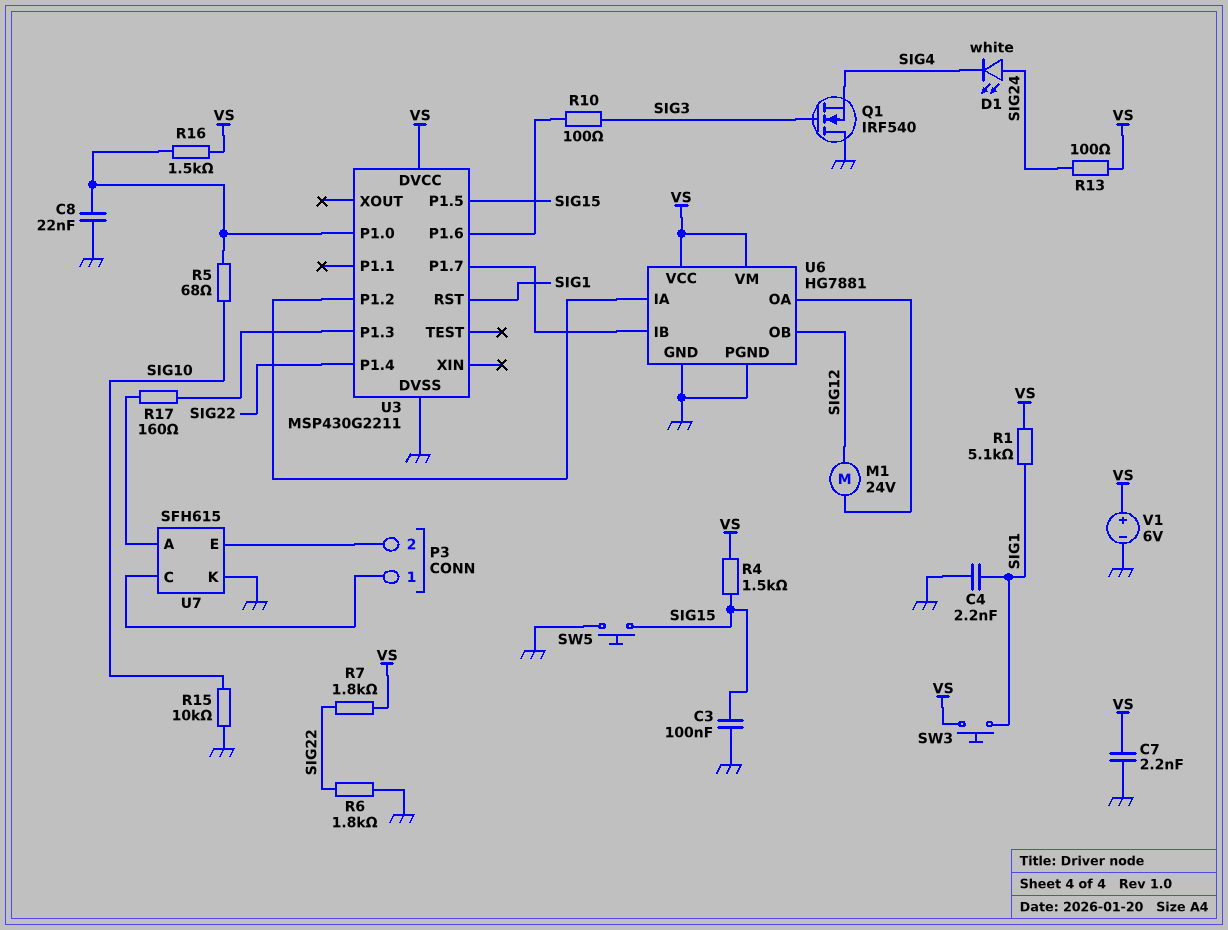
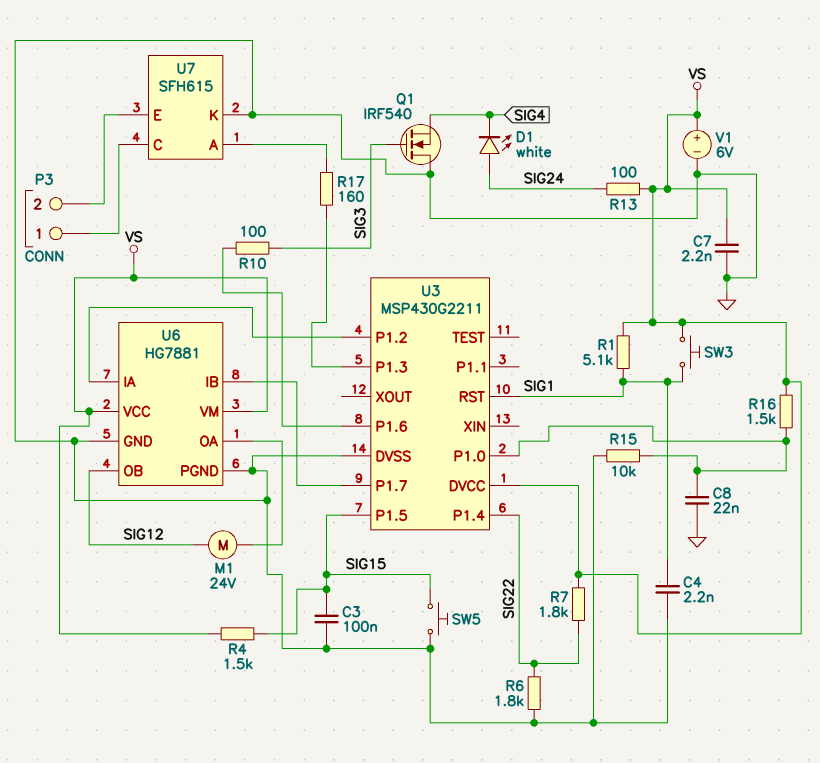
R5: 68 (SIG10, U3/P1.0) -> none
R15: 10k (GND, SIG10) -> 10k (GND, U3/P1.0)

